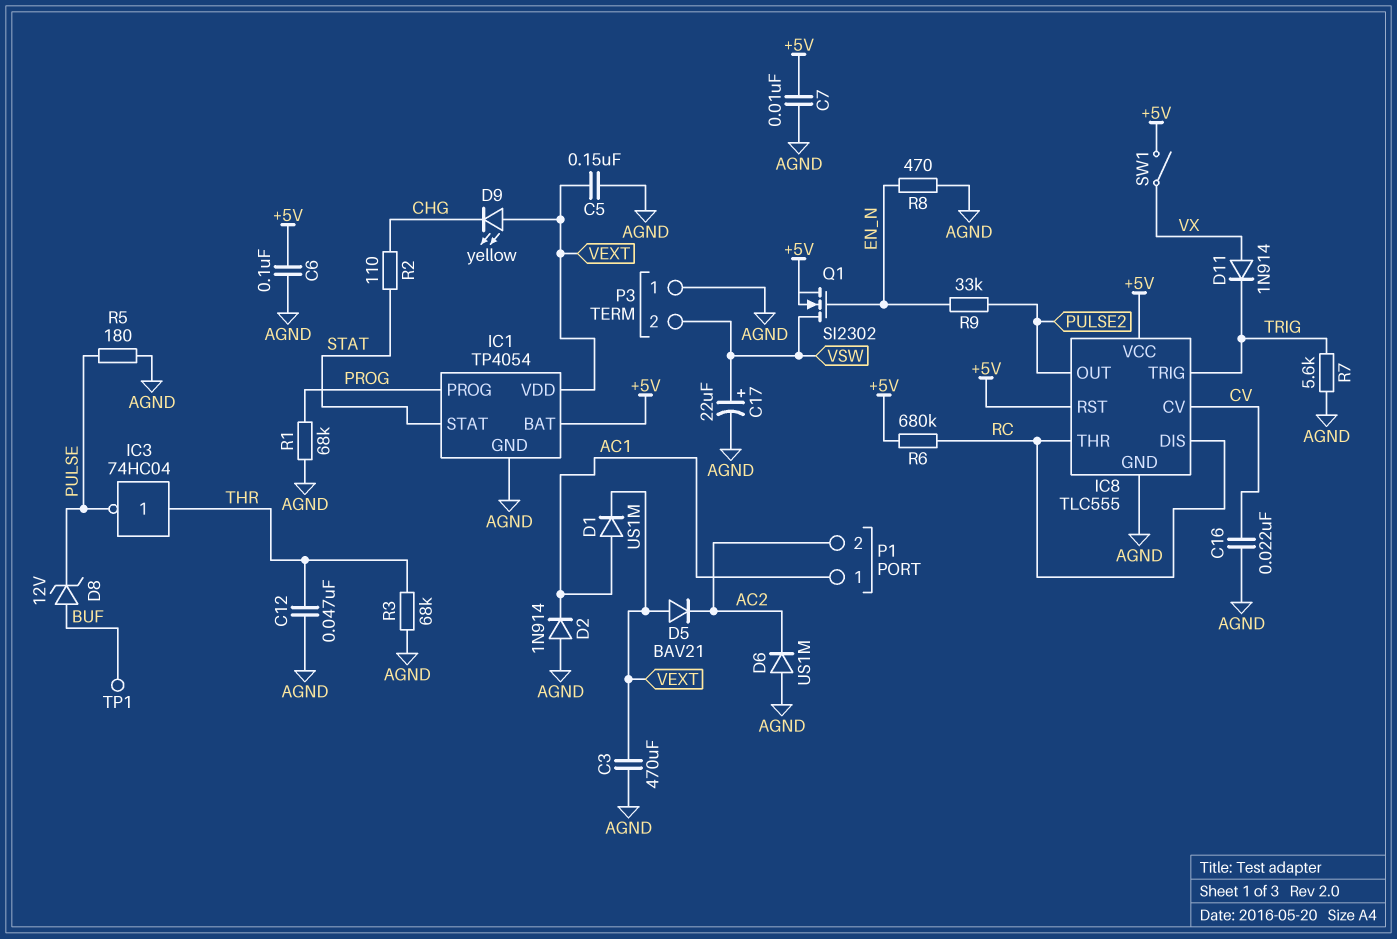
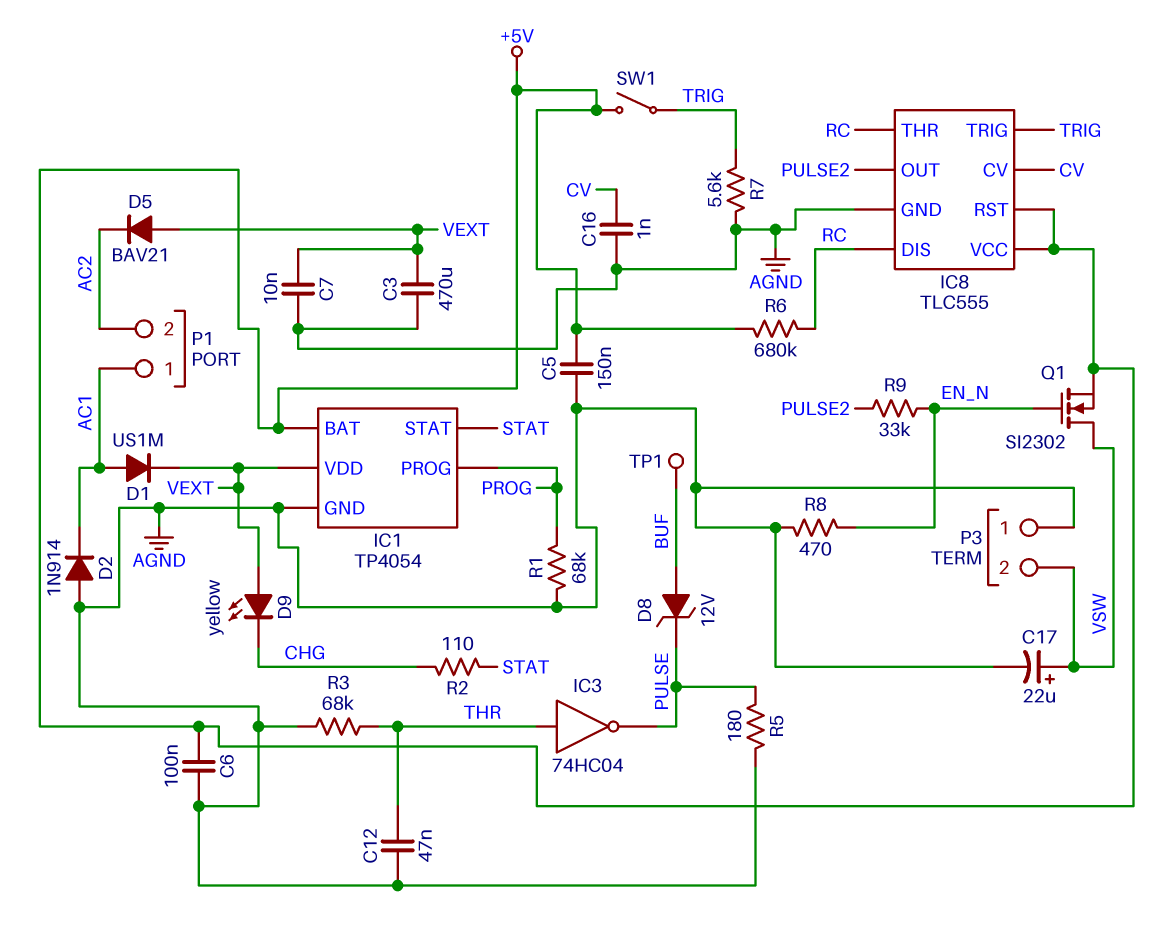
C5: 150nF (AGND, VEXT) -> 150nF (+5V, AGND)
C7: 10nF (+5V, AGND) -> 10nF (AGND, VEXT)
C16: 22nF (AGND, CV) -> 1nF (AGND, CV)
D6: diode US1M (A AGND, K AC2) -> none
D11: diode 1N914 (A VX, K TRIG) -> none
SW1: switch (+5V, VX) -> switch (+5V, TRIG)

